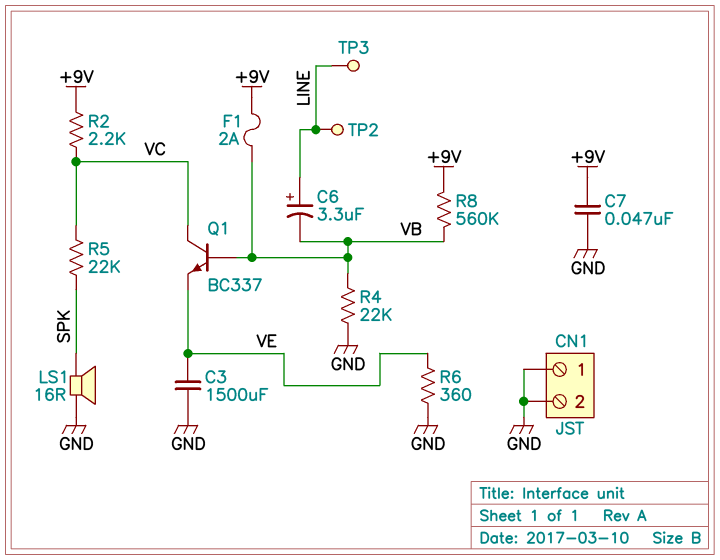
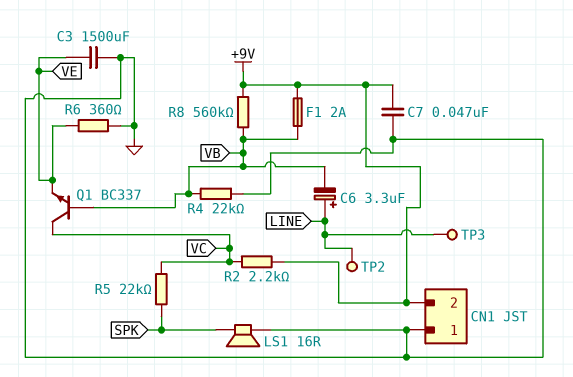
CN1 pin 2: GND -> +9V

